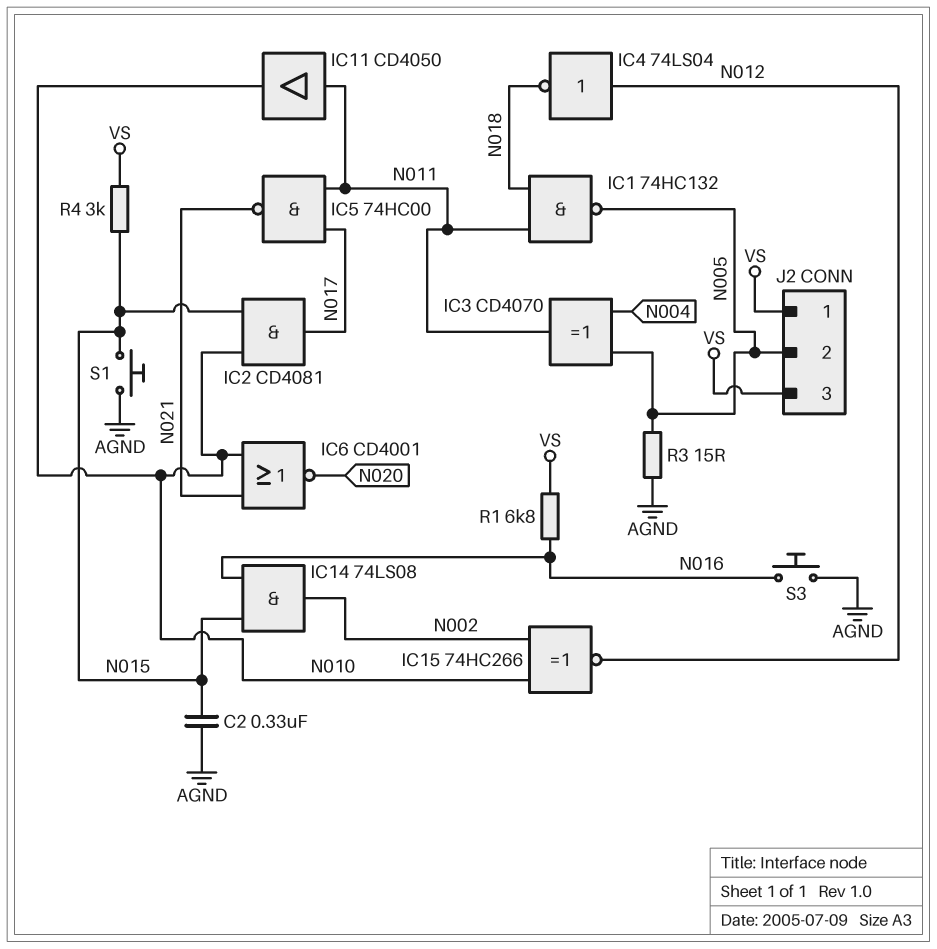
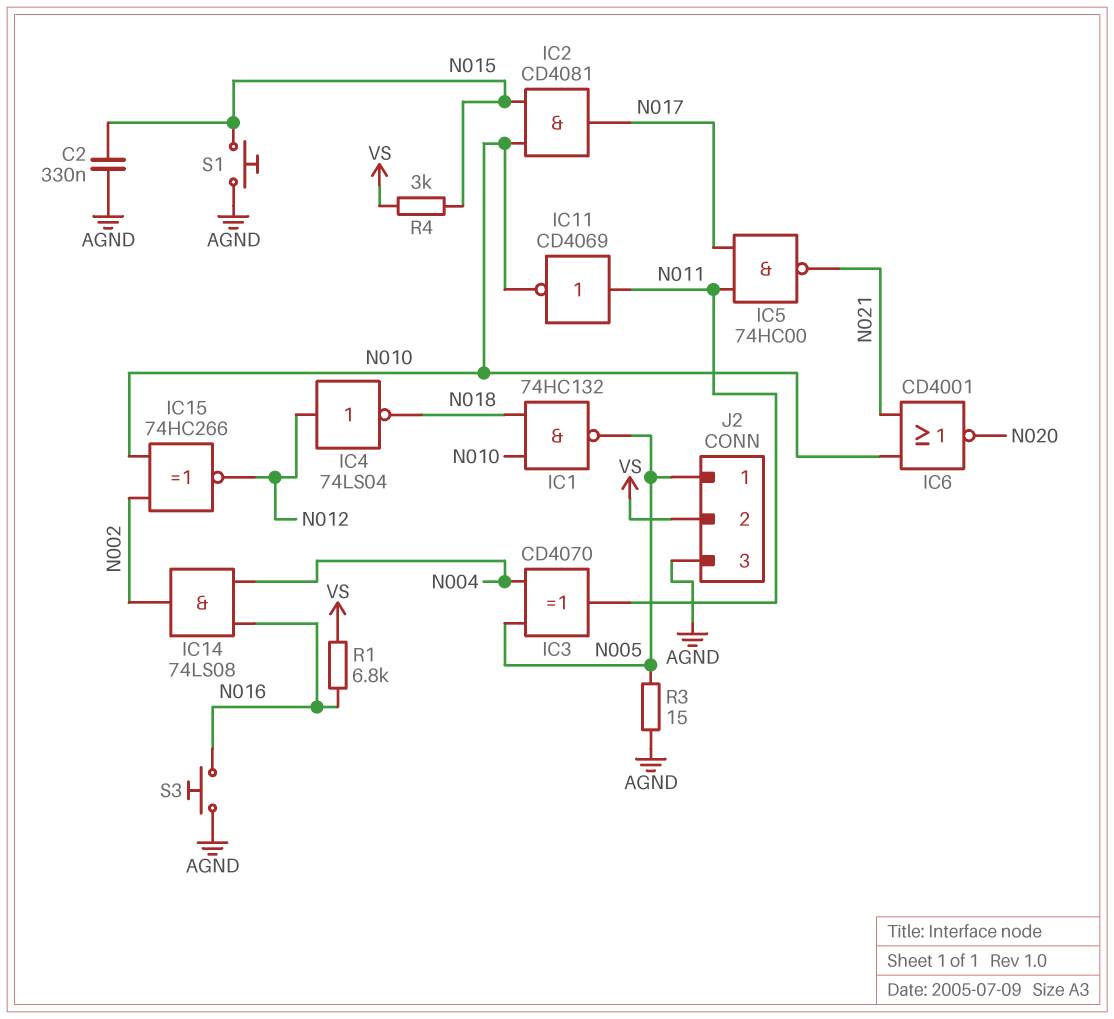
IC1: NAND 74HC132 (in N011, in N018, out N005) -> NAND 74HC132 (in N010, in N018, out N005)
IC11: buffer CD4050 (in N011, out N010) -> NOT CD4069 (in N011, out N010)
IC14: AND 74LS08 (in N015, in N016, out N002) -> AND 74LS08 (in N004, in N016, out N002)
J2 pin 1: VS -> N005
J2 pin 2: N005 -> VS
J2 pin 3: VS -> AGND

